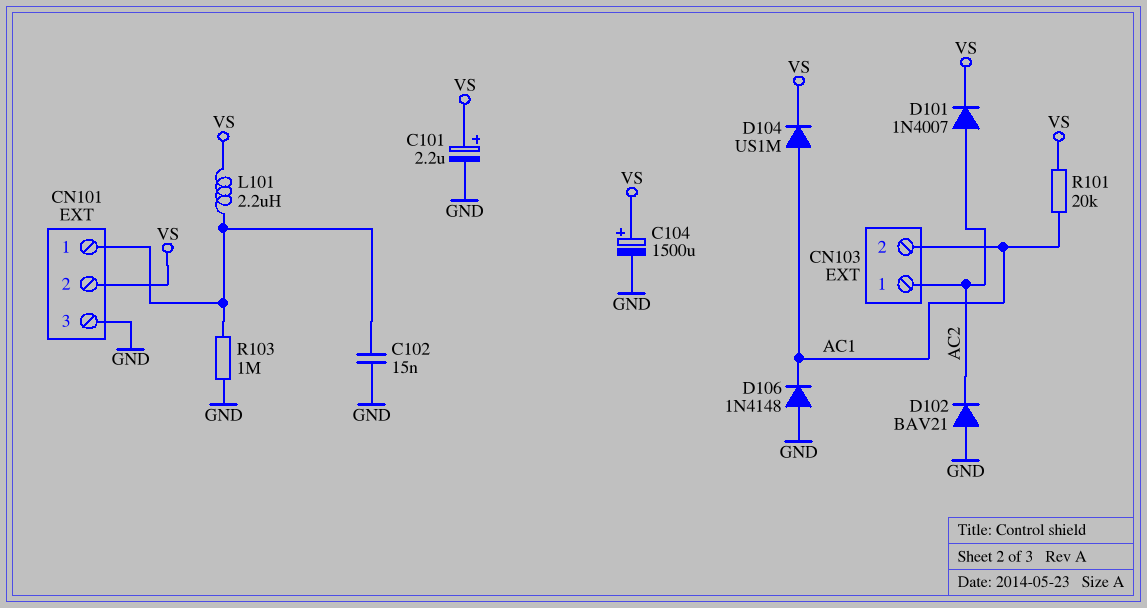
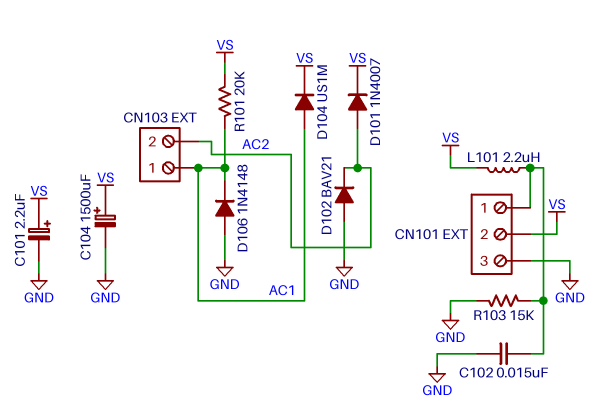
CN103 pin 1: AC2 -> AC1
CN103 pin 2: AC1 -> AC2
R103: 1M (CN101/1, GND) -> 15k (CN101/1, GND)

